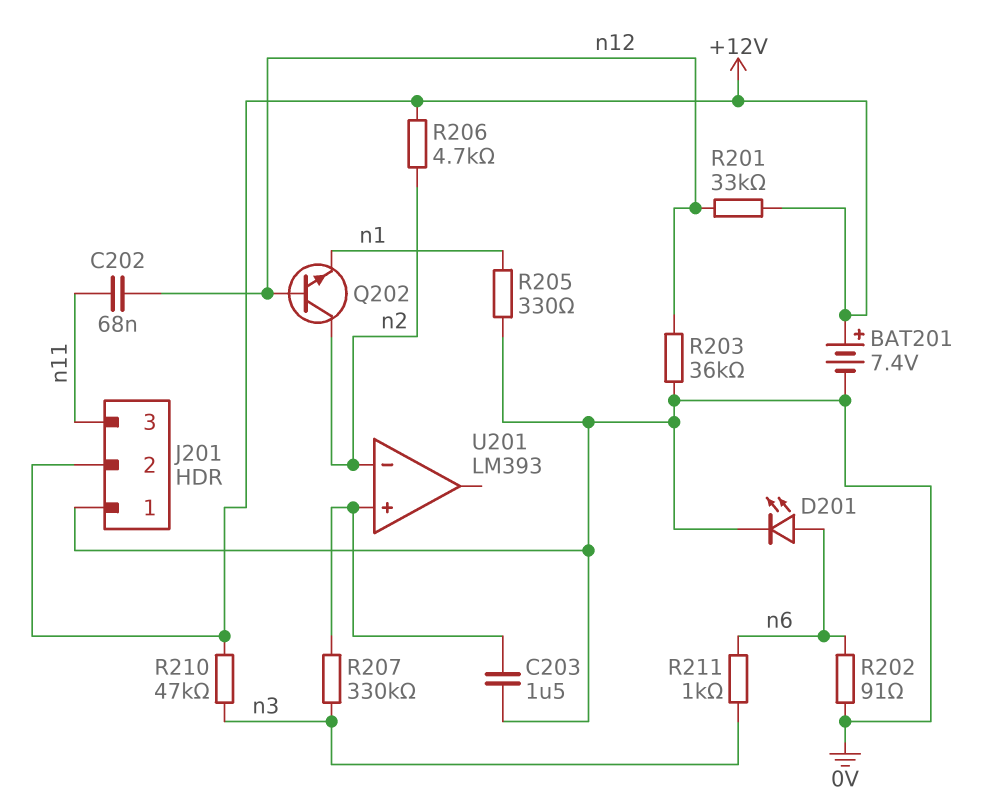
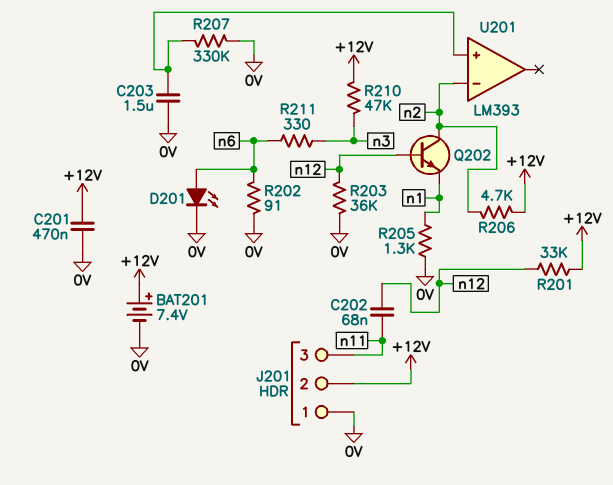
C201: none -> 470nF (+12V, 0V)
R205: 330 (0V, n1) -> 1.3k (0V, n1)
R207: 330k (U201/in+, n3) -> 330k (0V, U201/in+)
R211: 1k (n3, n6) -> 330 (n3, n6)

